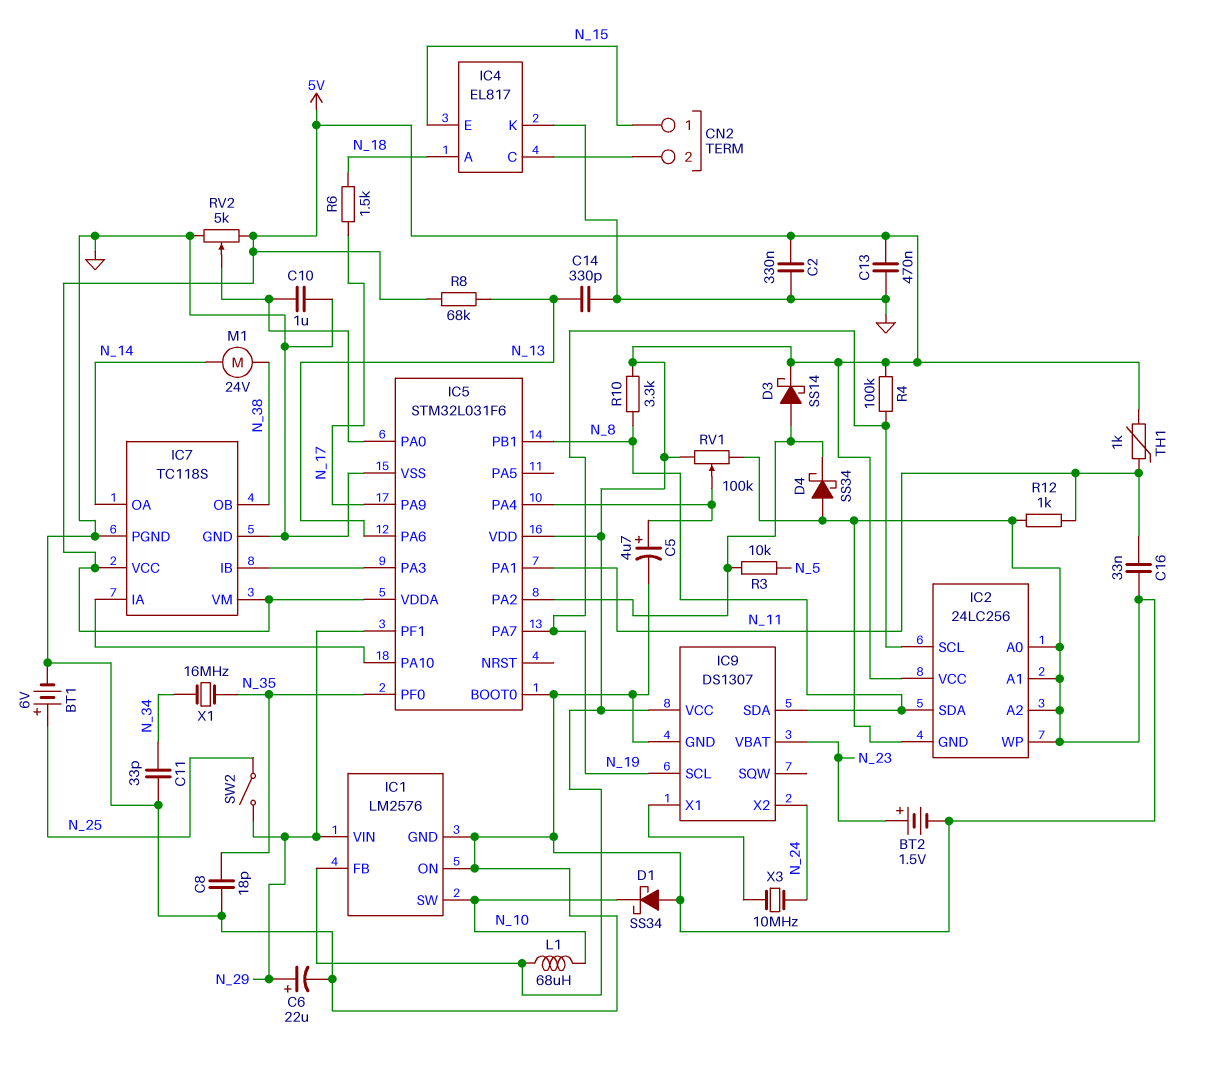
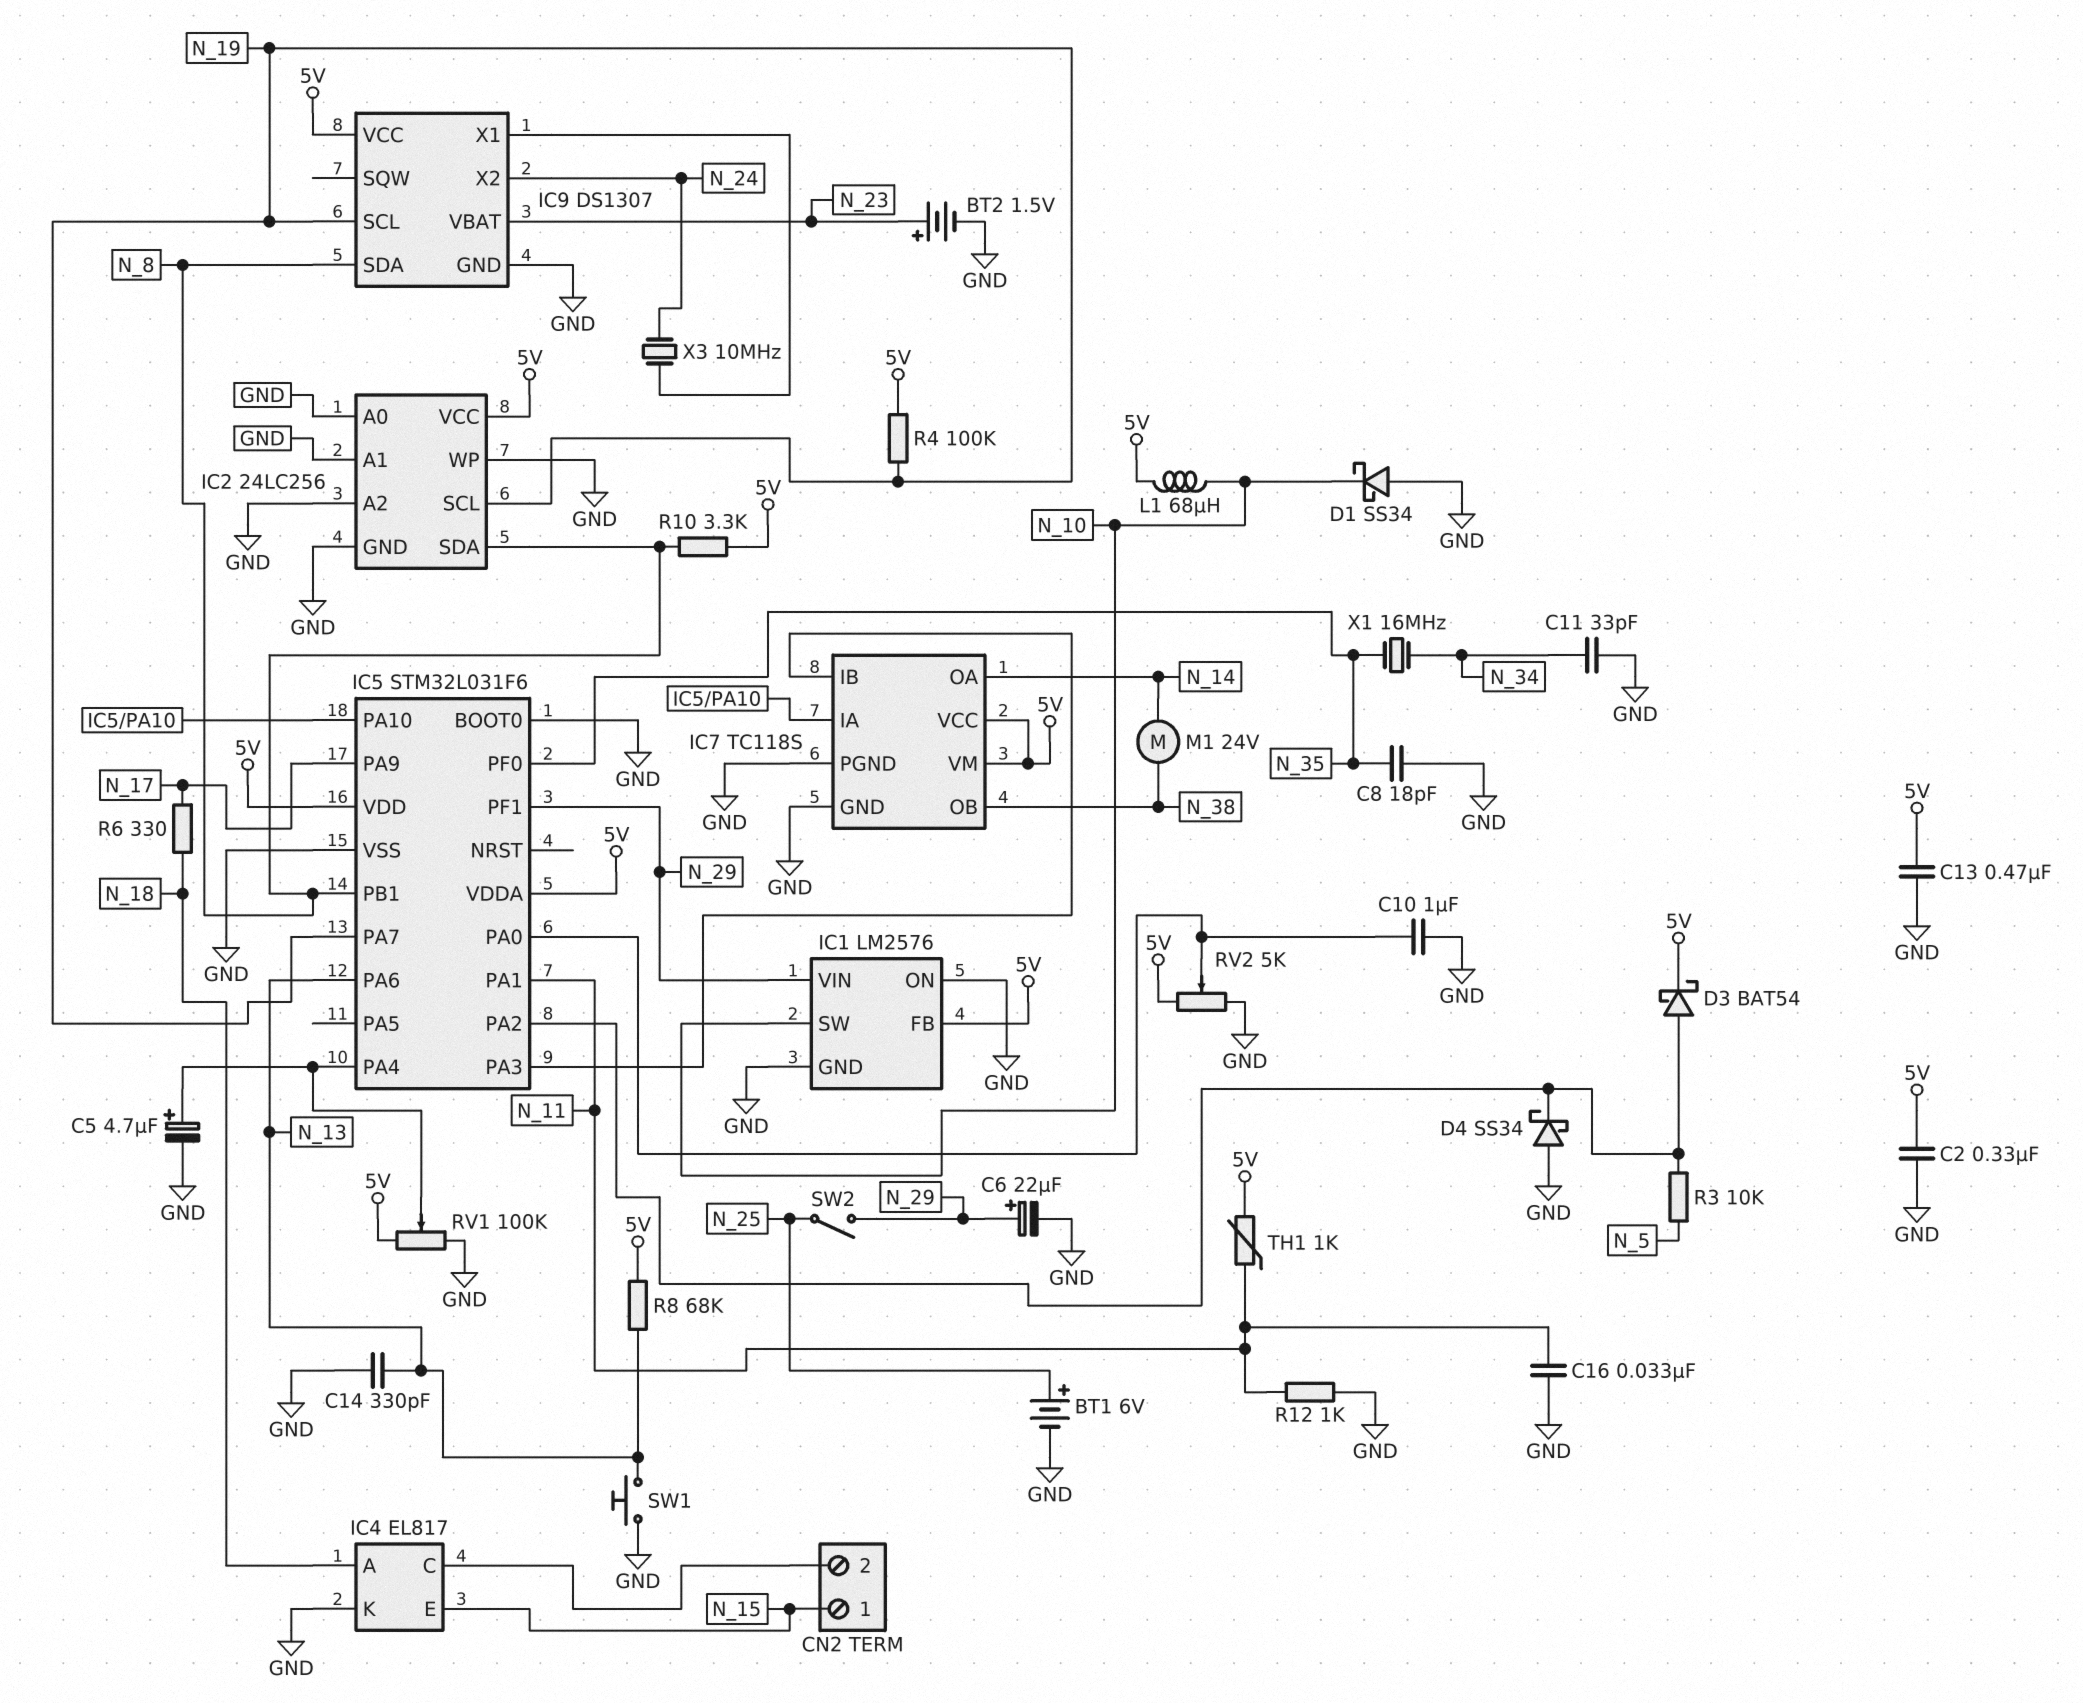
D3: schottky SS14 (A IC5/PA2, K 5V) -> schottky BAT54 (A IC5/PA2, K 5V)
R6: 1.5k (N_17, N_18) -> 330 (N_17, N_18)
SW1: none -> button (GND, N_13)

